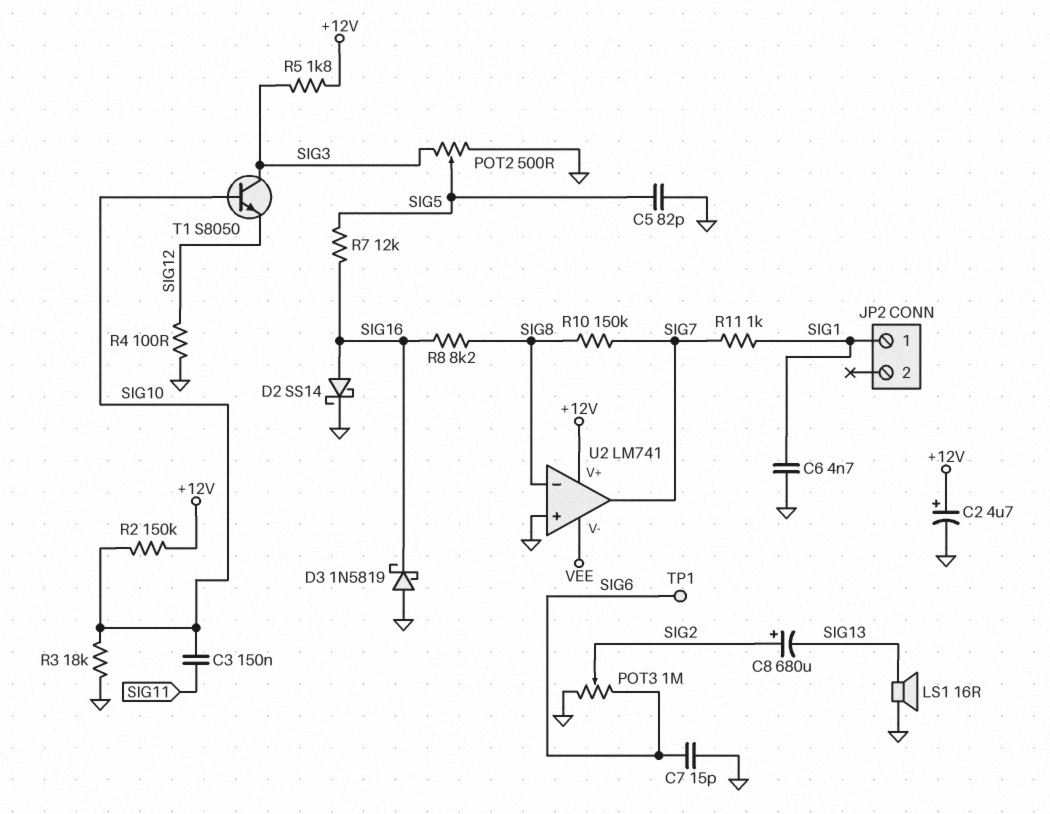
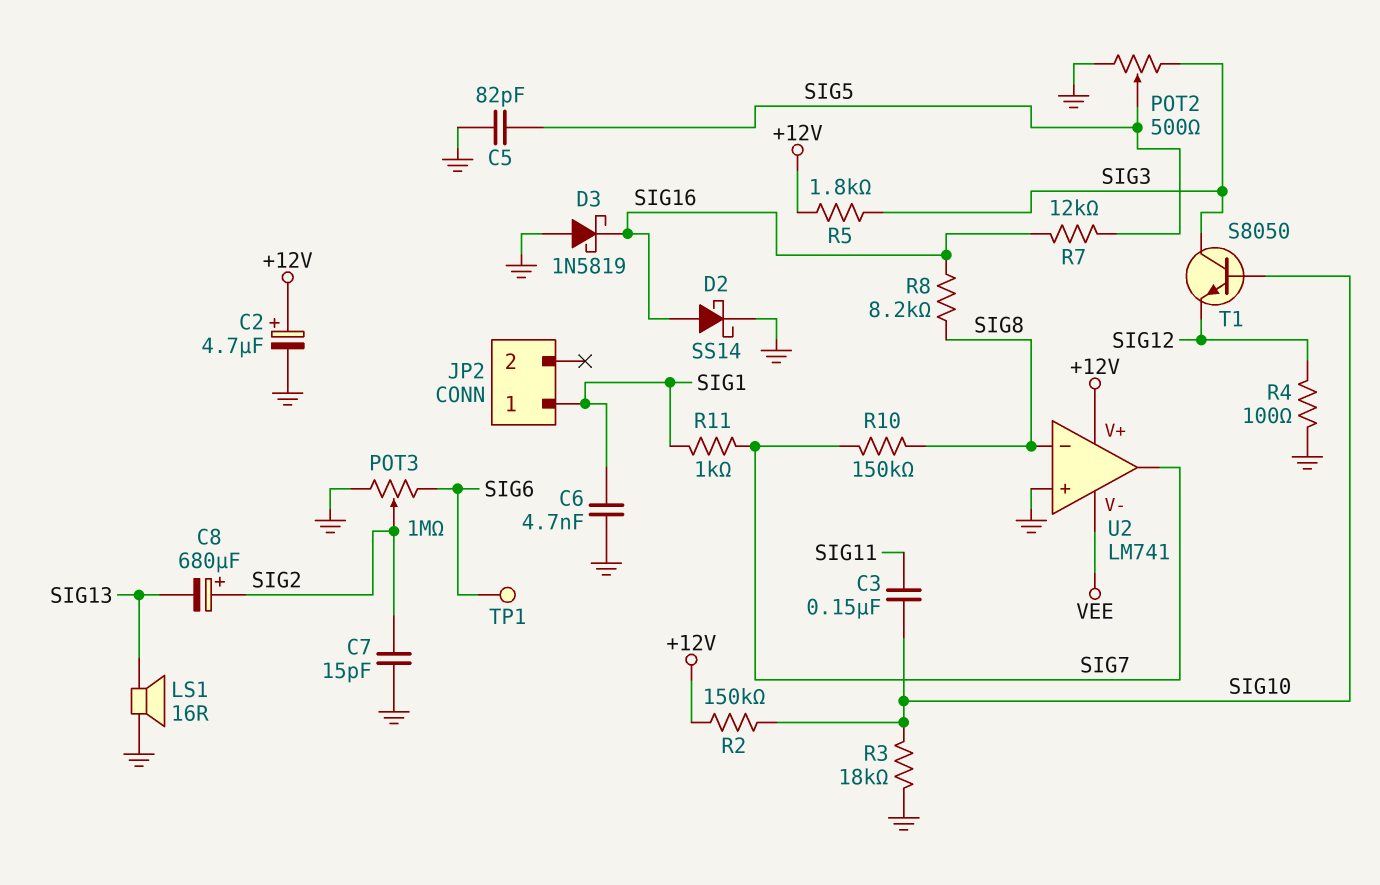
C7: 15pF (GND, SIG6) -> 15pF (GND, SIG2)

